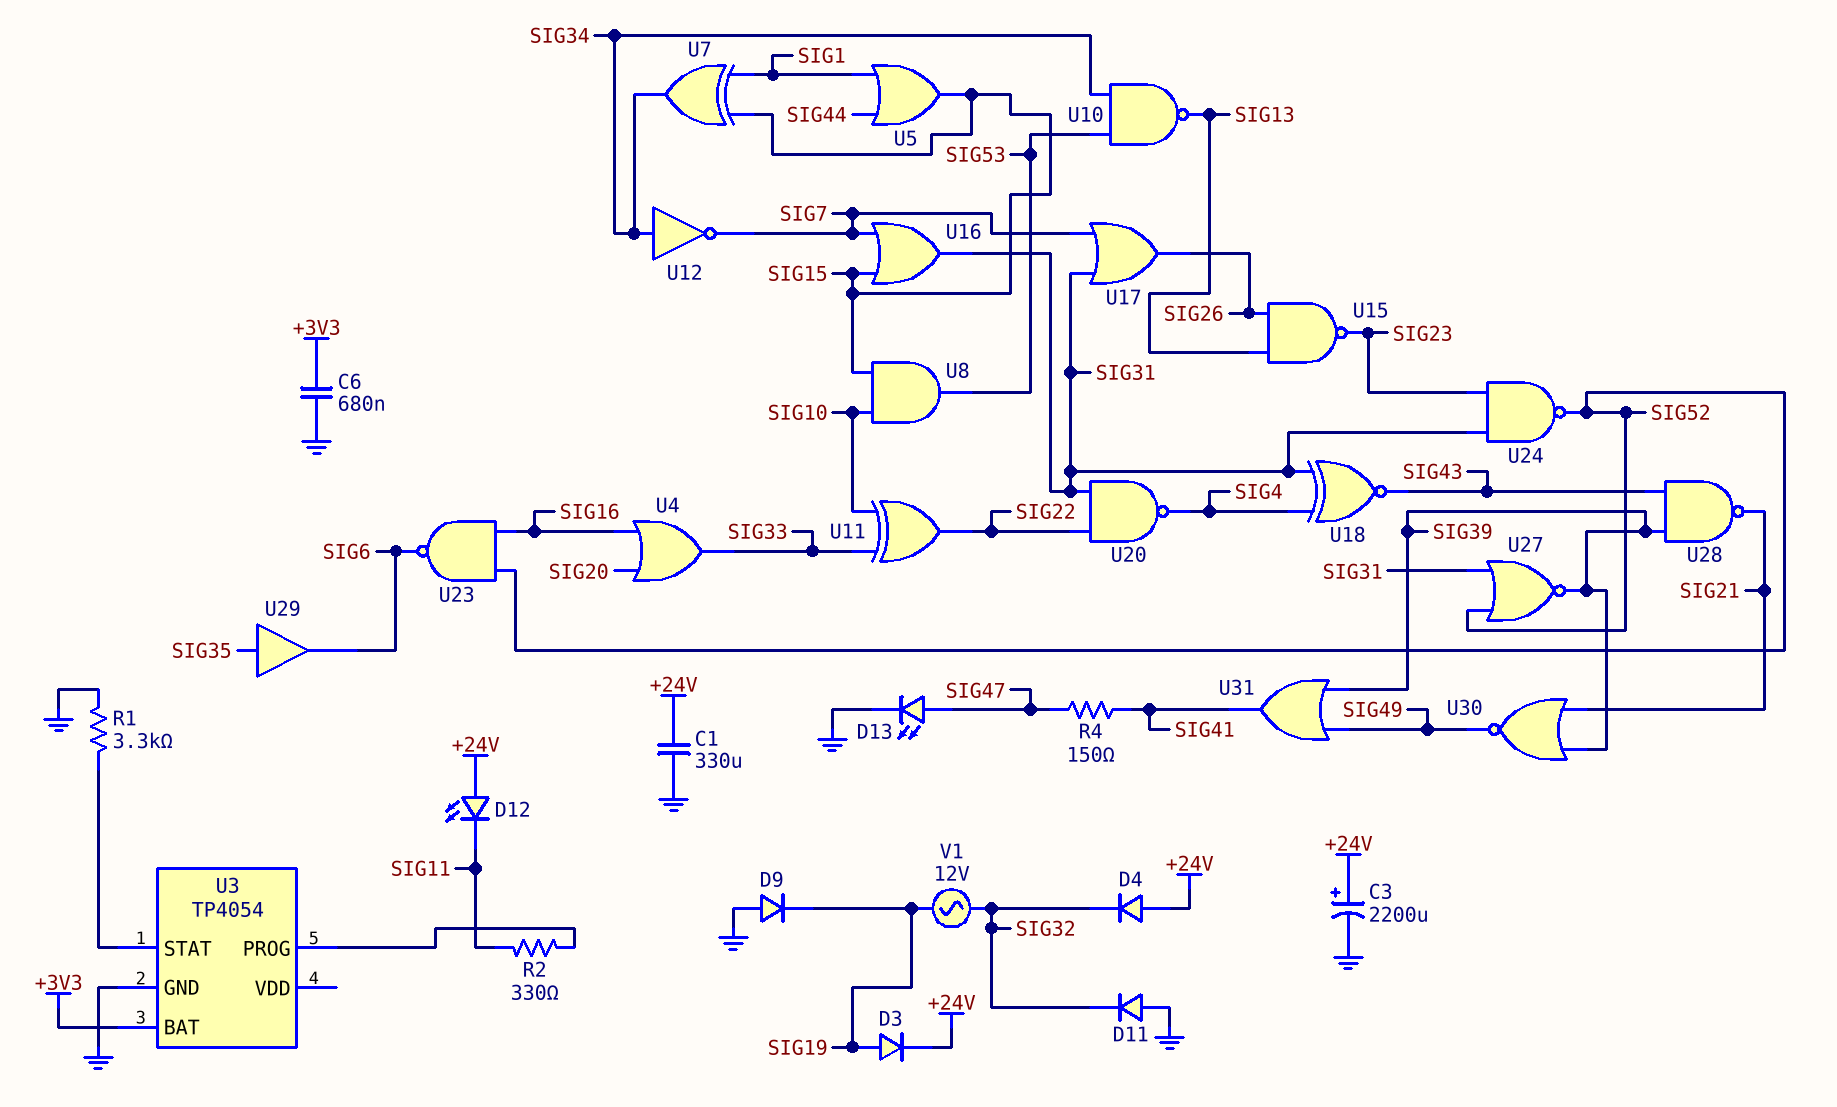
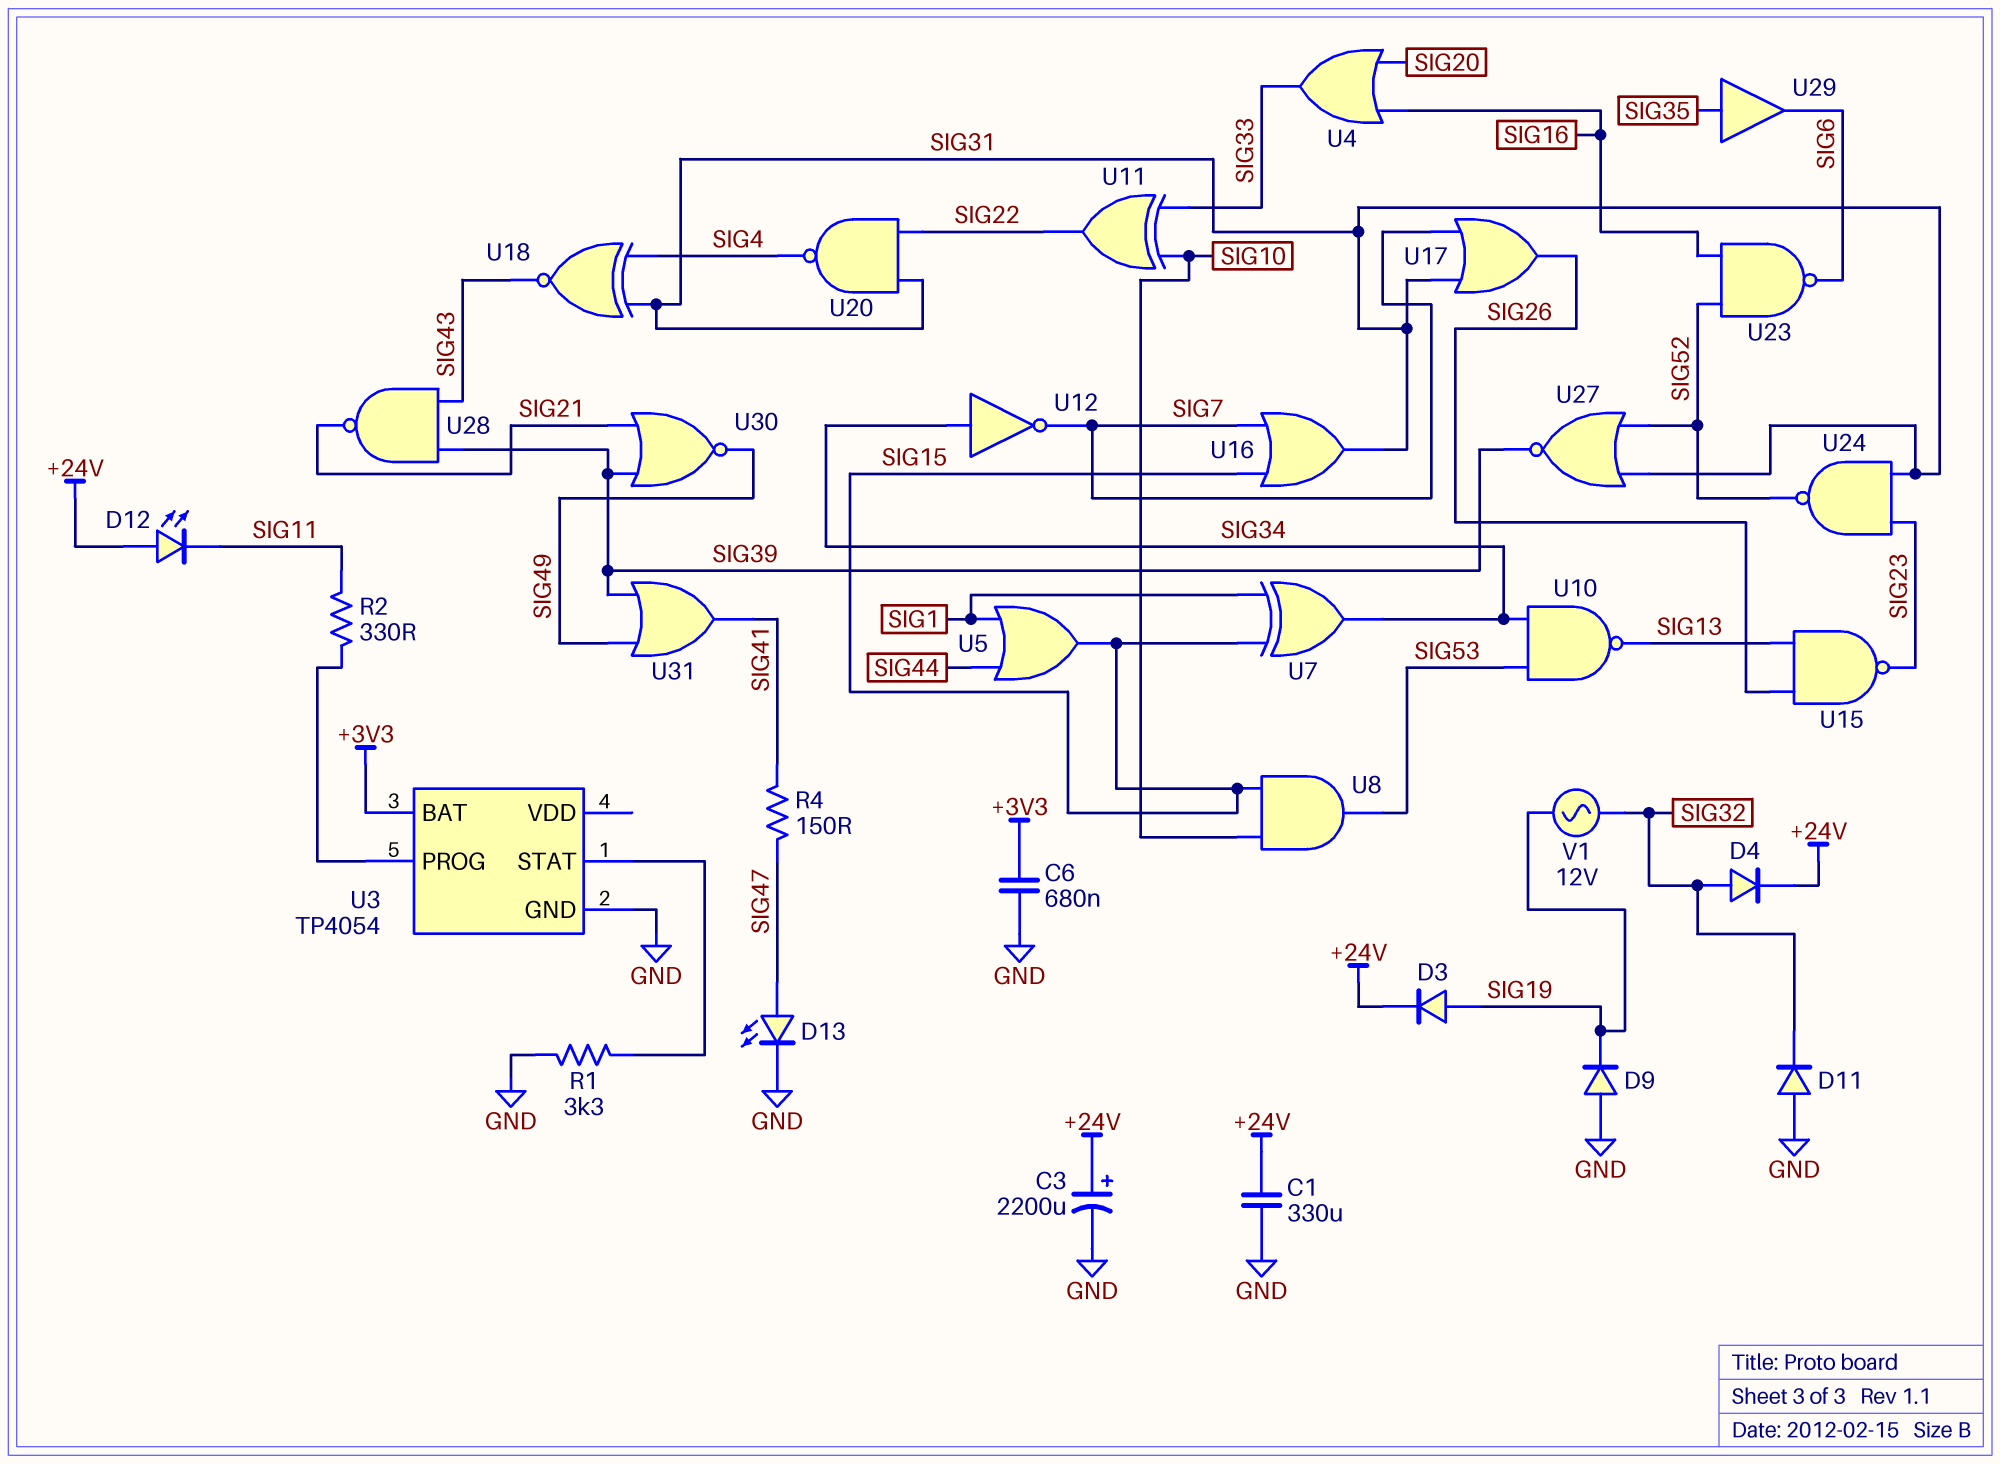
D4: diode (A +24V, K SIG32) -> diode (A SIG32, K +24V)

